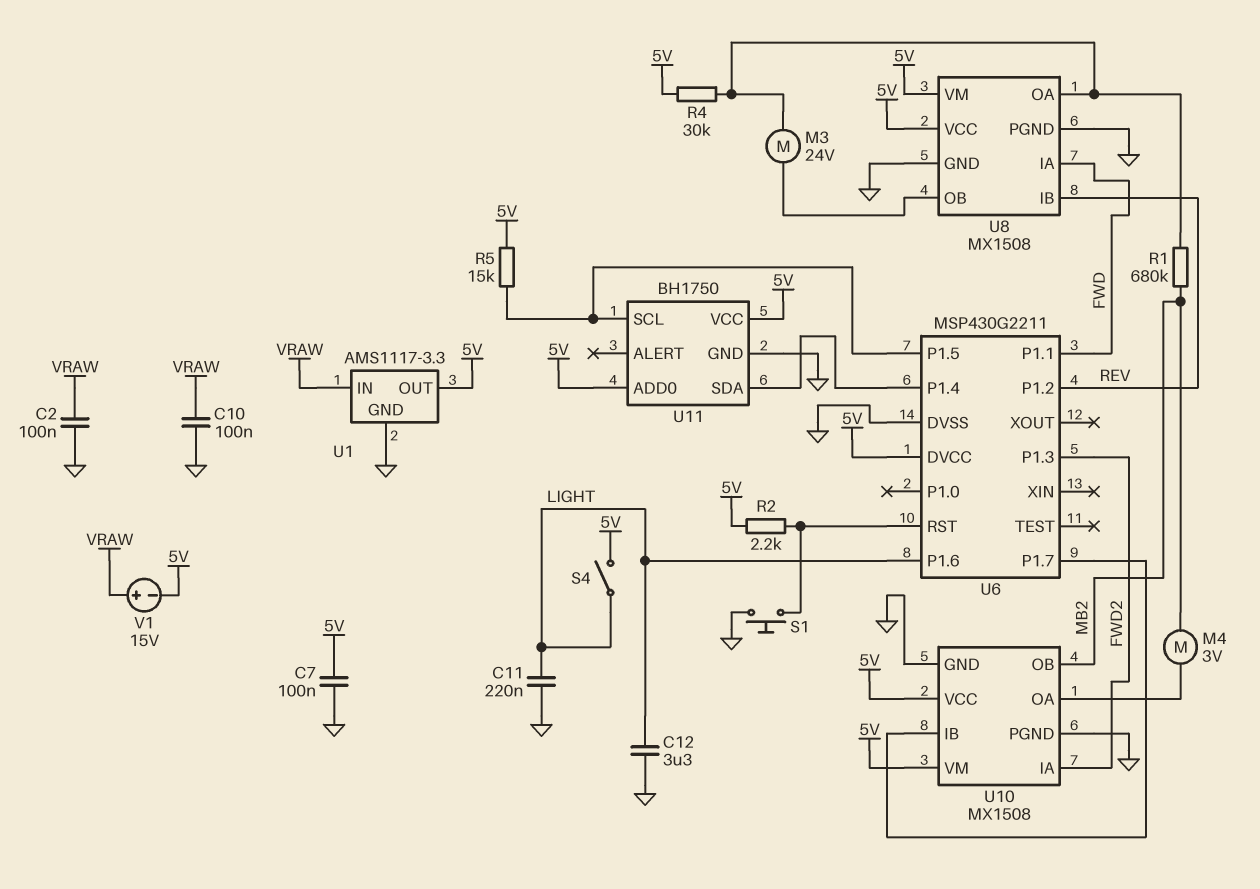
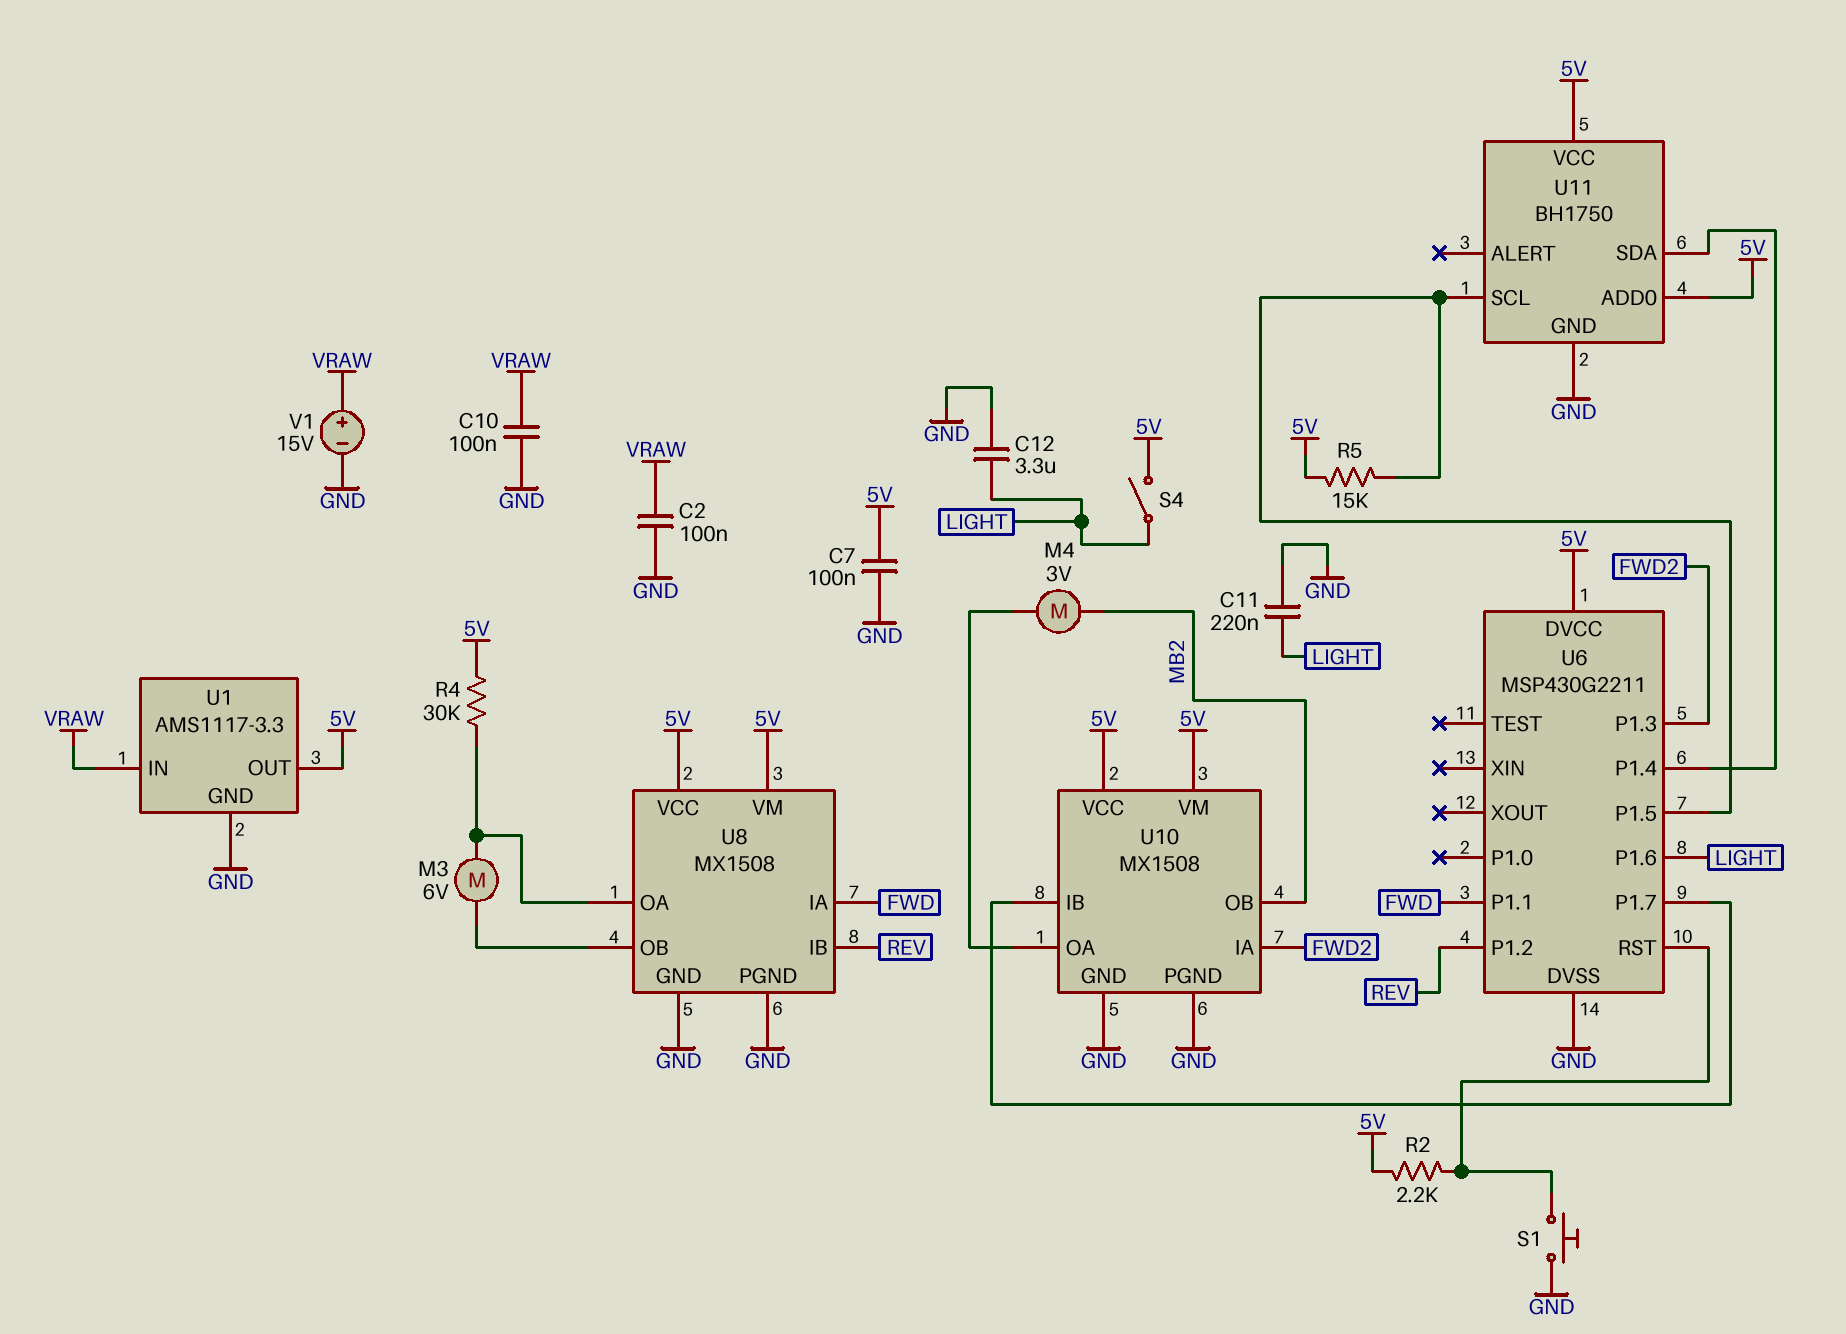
M3: motor 24V (U8/OA, U8/OB) -> motor 6V (U8/OA, U8/OB)
R1: 680k (MB2, U8/OA) -> none
V1: 15V (plus VRAW, minus 5V) -> 15V (plus VRAW, minus GND)

